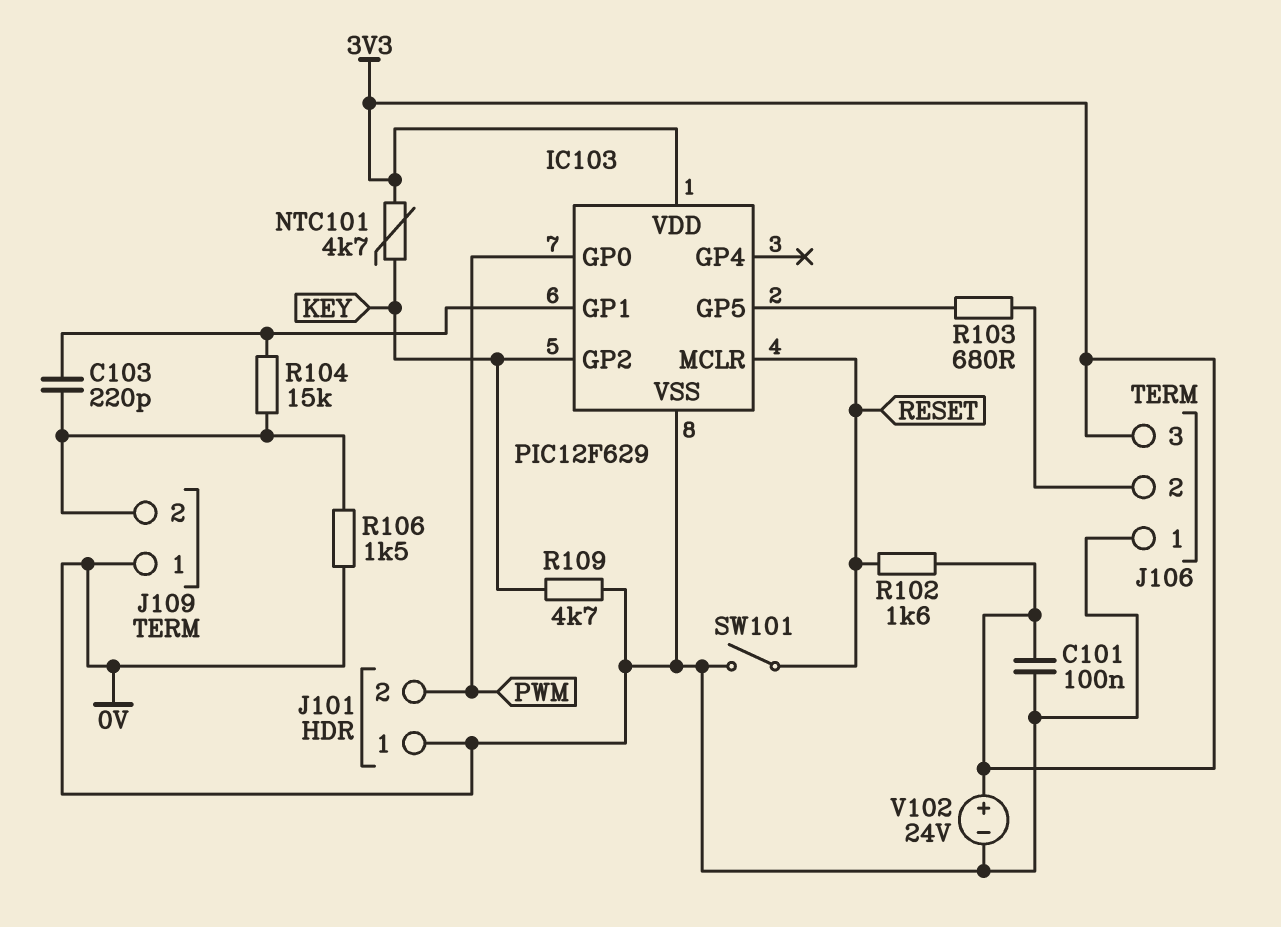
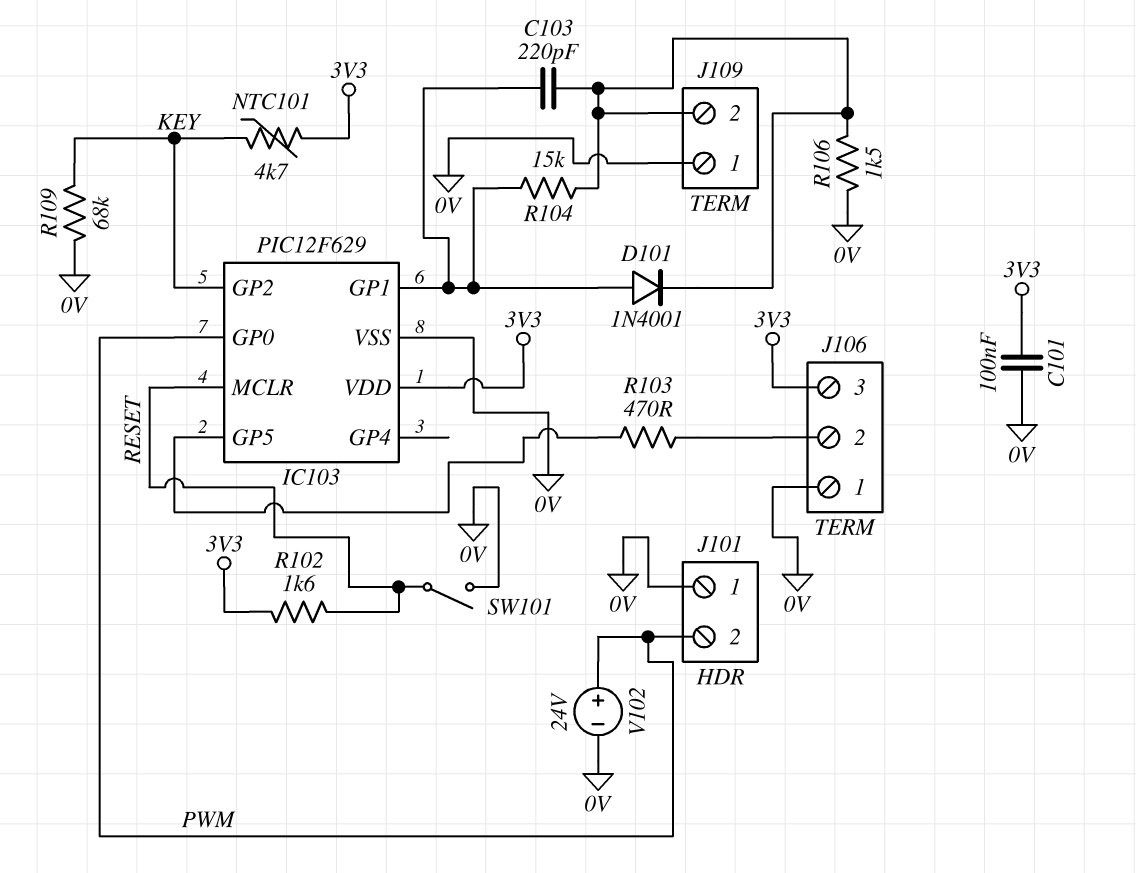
D101: none -> diode 1N4001 (A IC103/GP1, K J109/2)
R103: 680 (IC103/GP5, J106/2) -> 470 (IC103/GP5, J106/2)
R109: 4.7k (0V, KEY) -> 68k (0V, KEY)
V102: 24V (plus 3V3, minus 0V) -> 24V (plus PWM, minus 0V)

